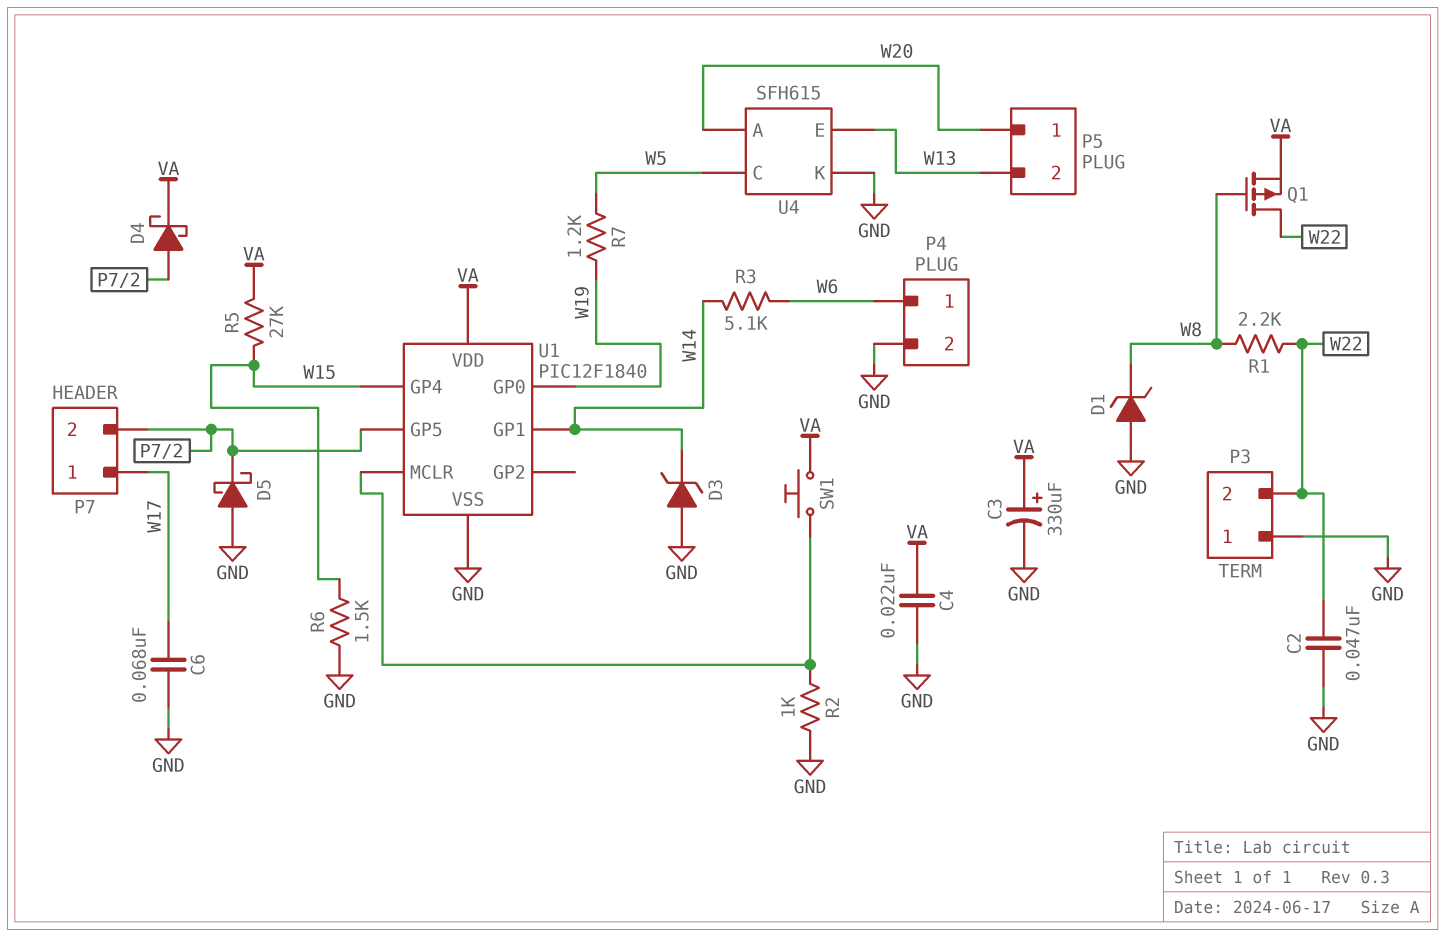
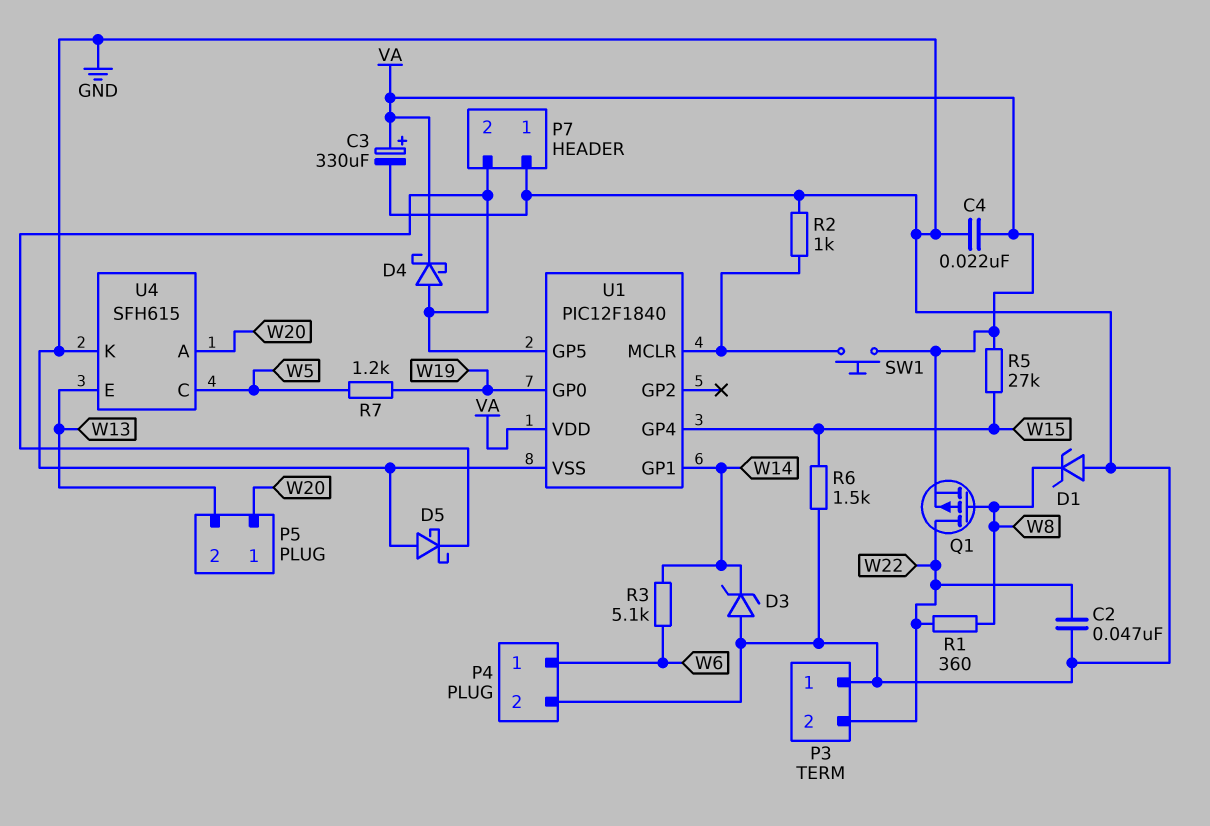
C6: 68nF (GND, W17) -> none
P7 pin 1: W17 -> GND
R1: 2.2k (W8, W22) -> 360 (W8, W22)

